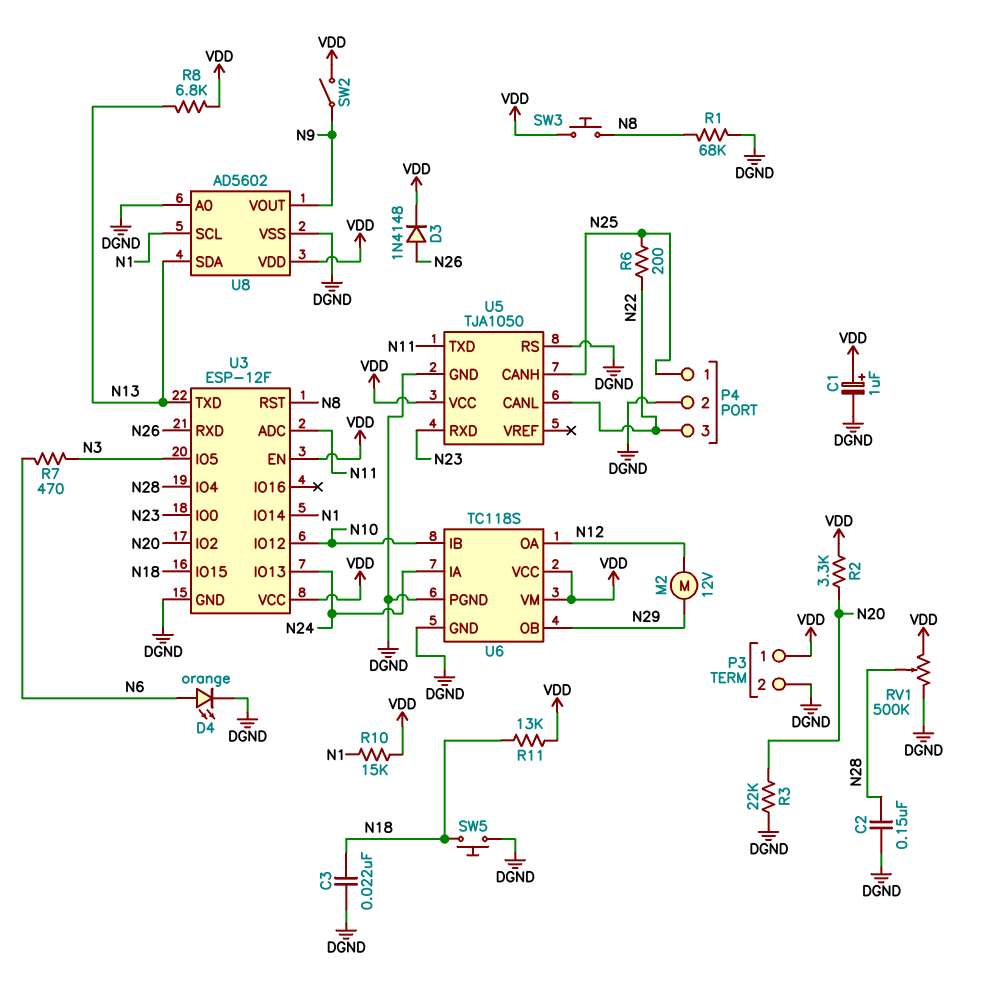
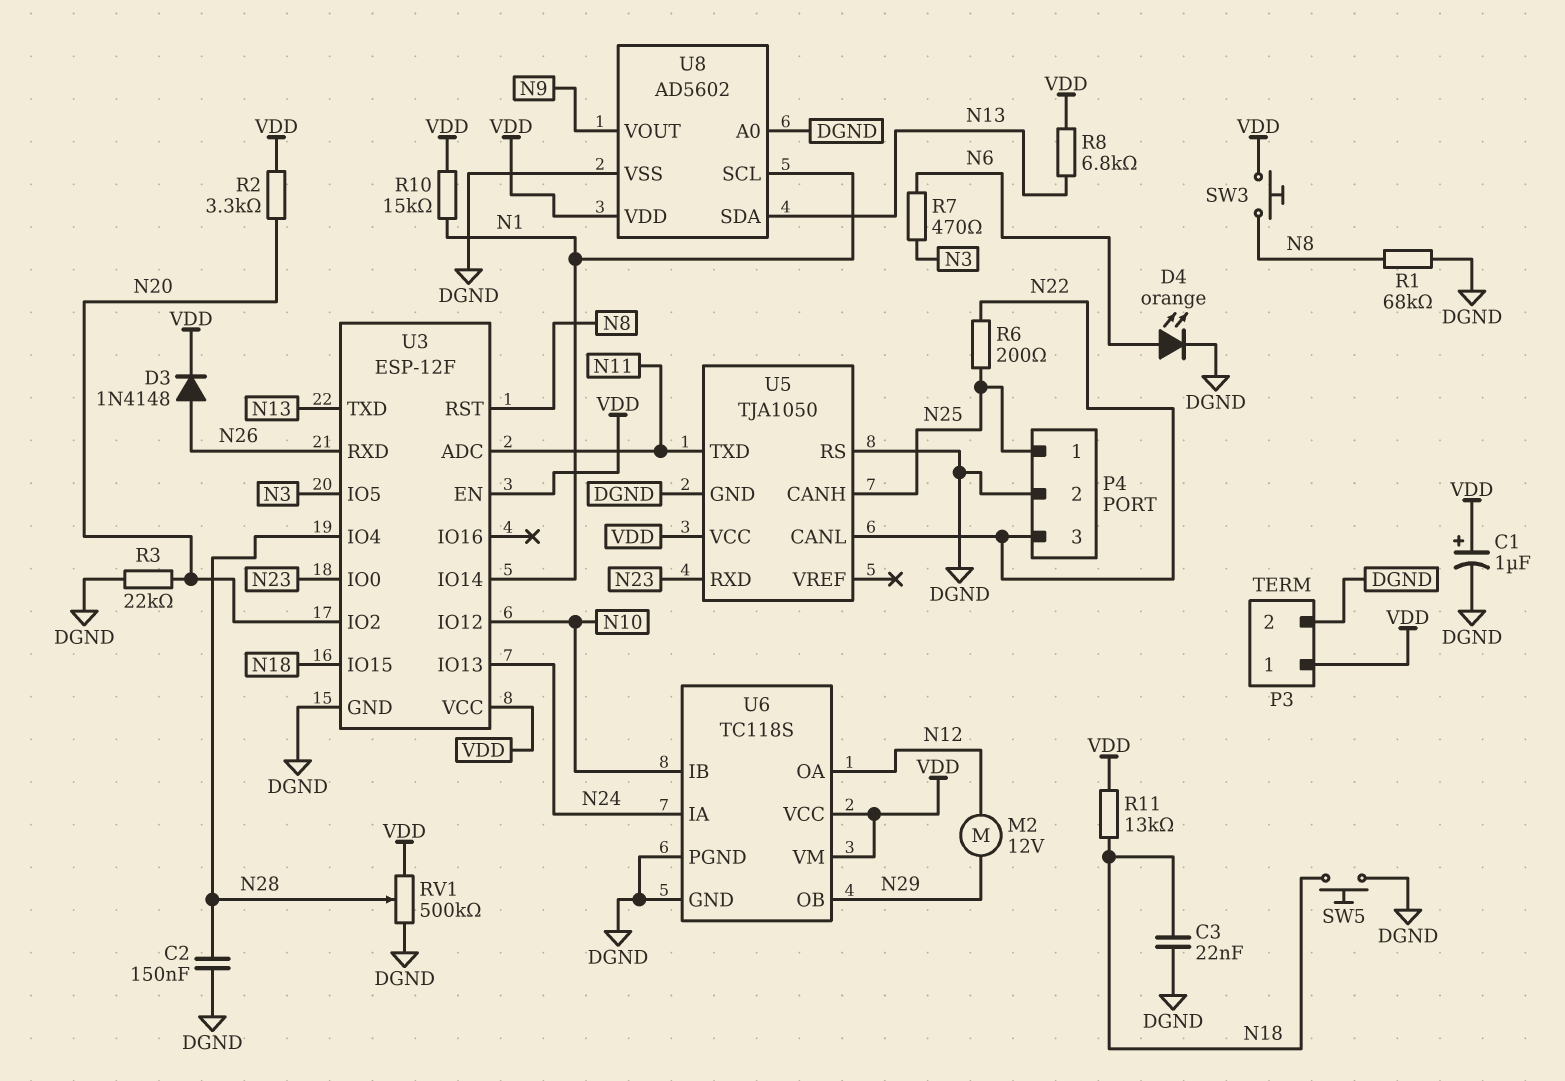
SW2: switch (N9, VDD) -> none

